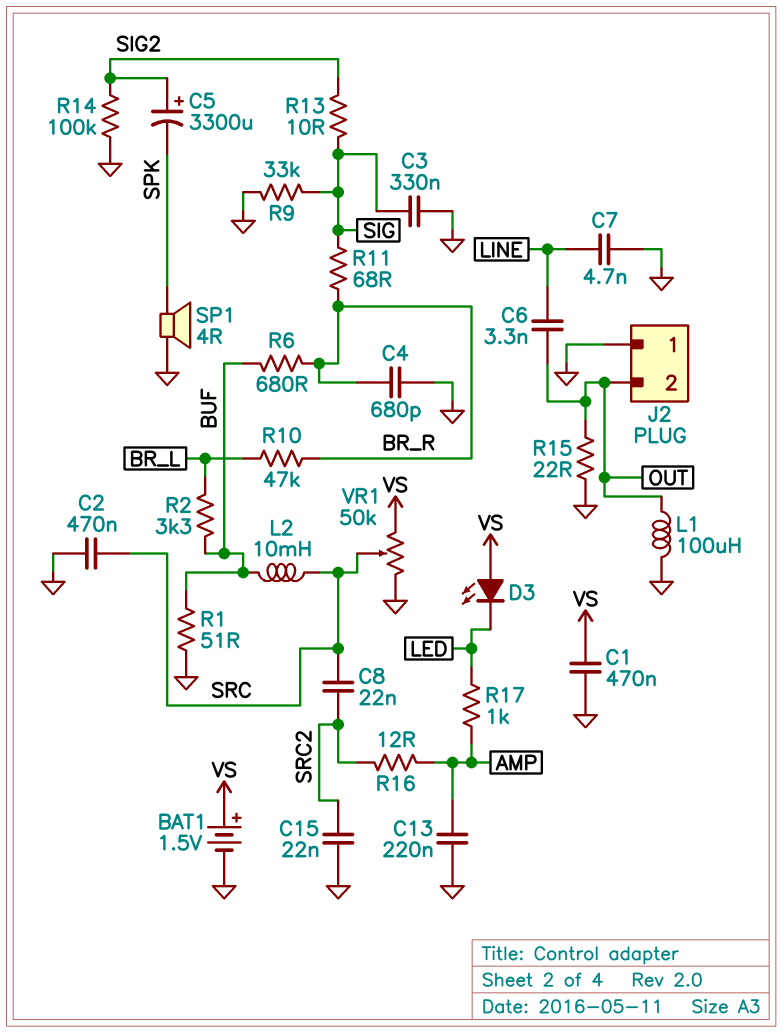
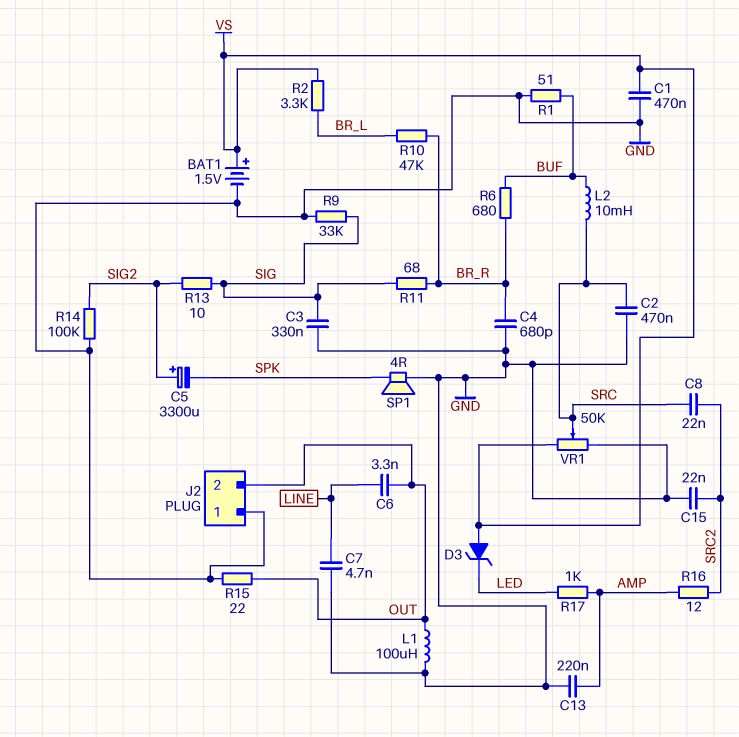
D3: LED (A VS, K LED) -> zener (A VS, K LED)
R2: 3.3k (BR_L, BUF) -> 3.3k (BR_L, VS)

